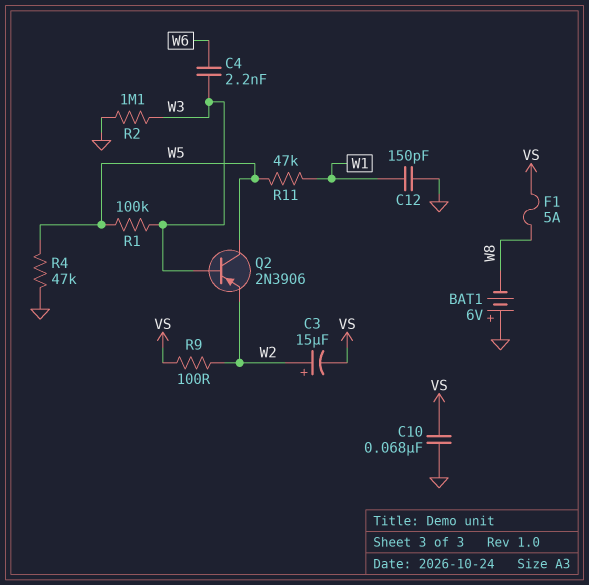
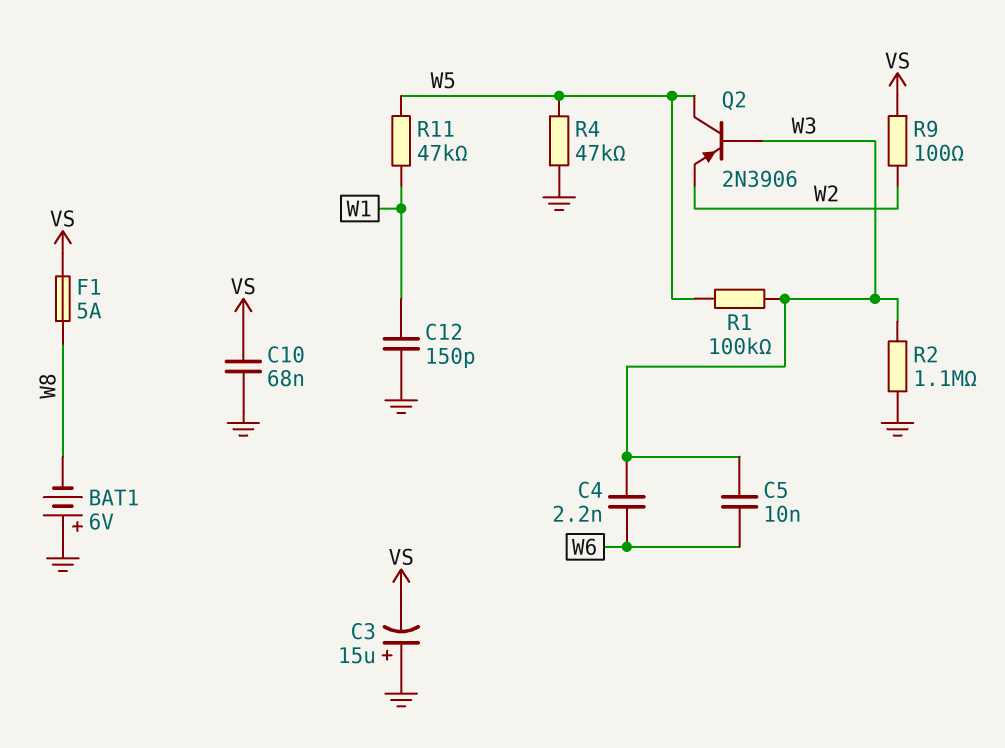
C3: 15uF (plus W2, minus VS) -> 15uF (plus GND, minus VS)
C5: none -> 10nF (W3, W6)

